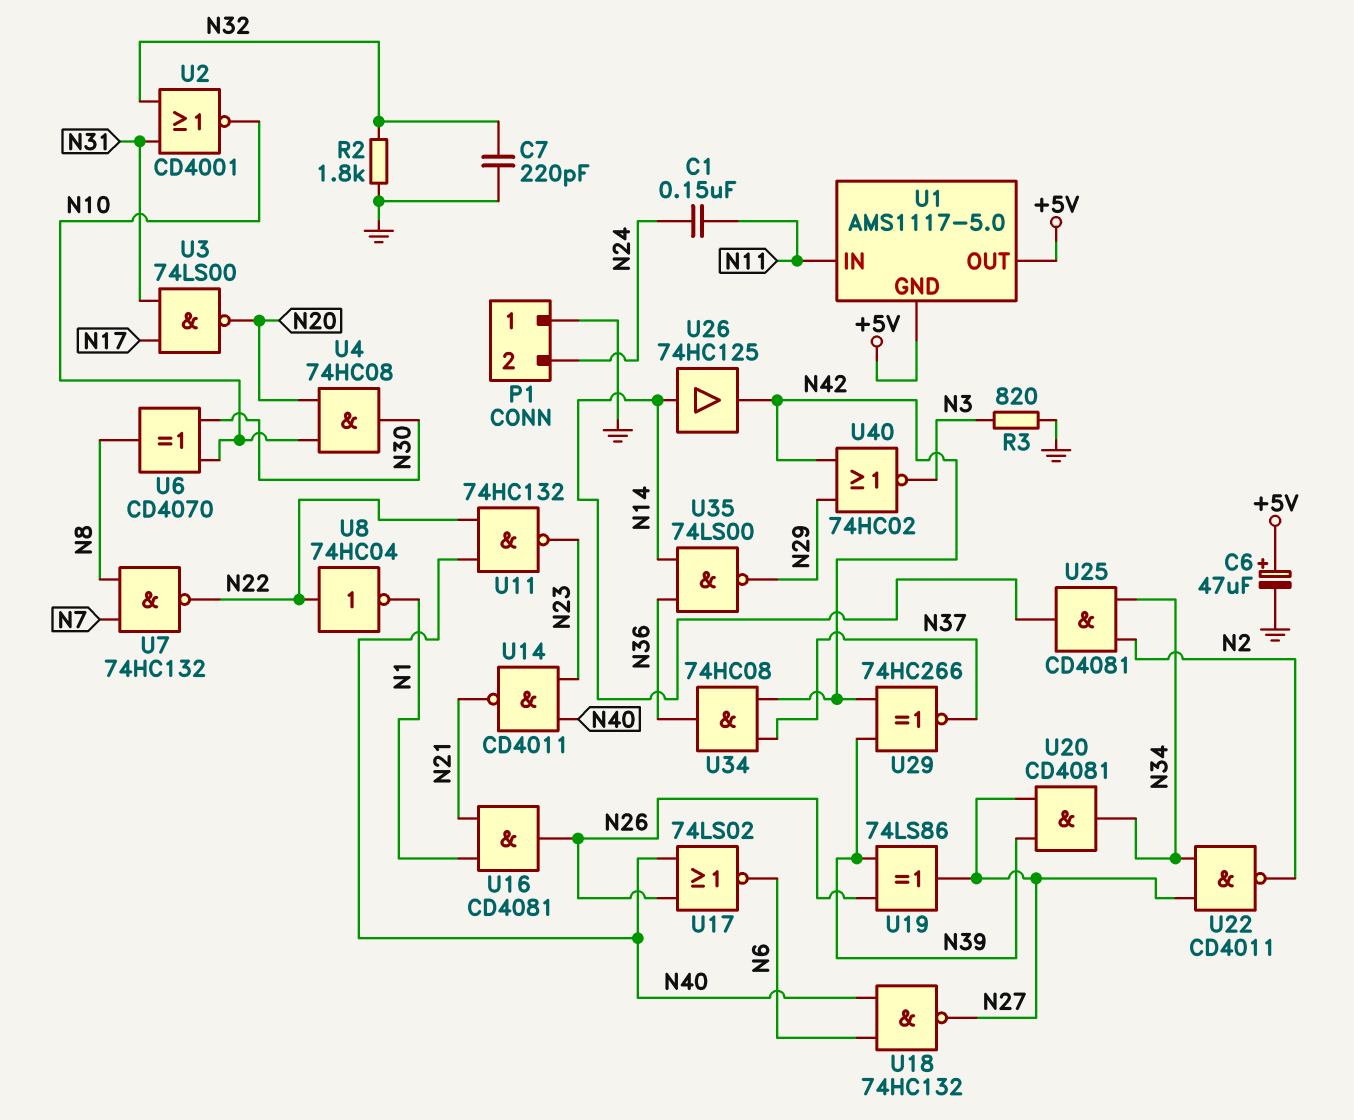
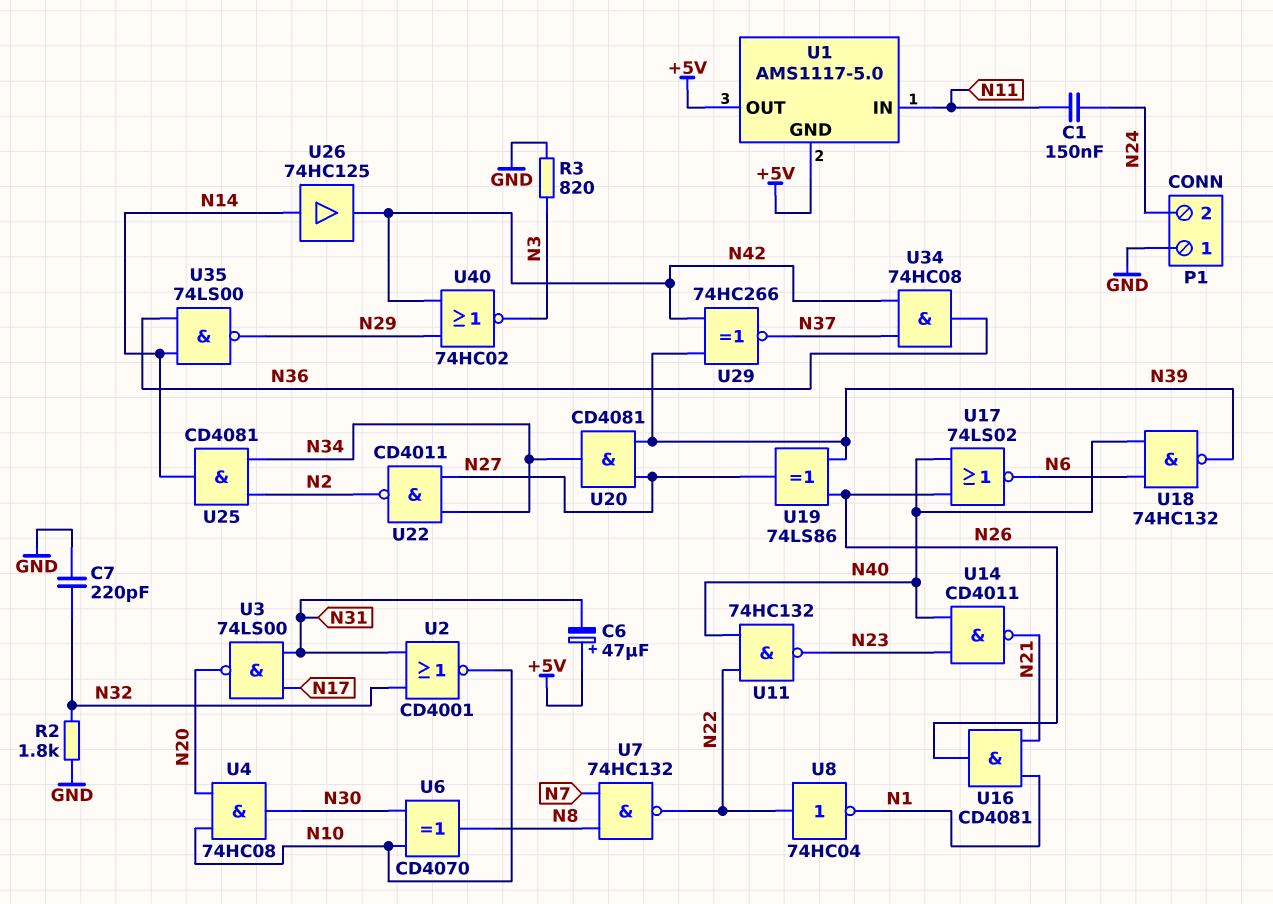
C6: 47uF (plus +5V, minus GND) -> 47uF (plus +5V, minus N31)
U18: NAND 74HC132 (in N6, in N40, out N27) -> NAND 74HC132 (in N6, in N40, out N39)

